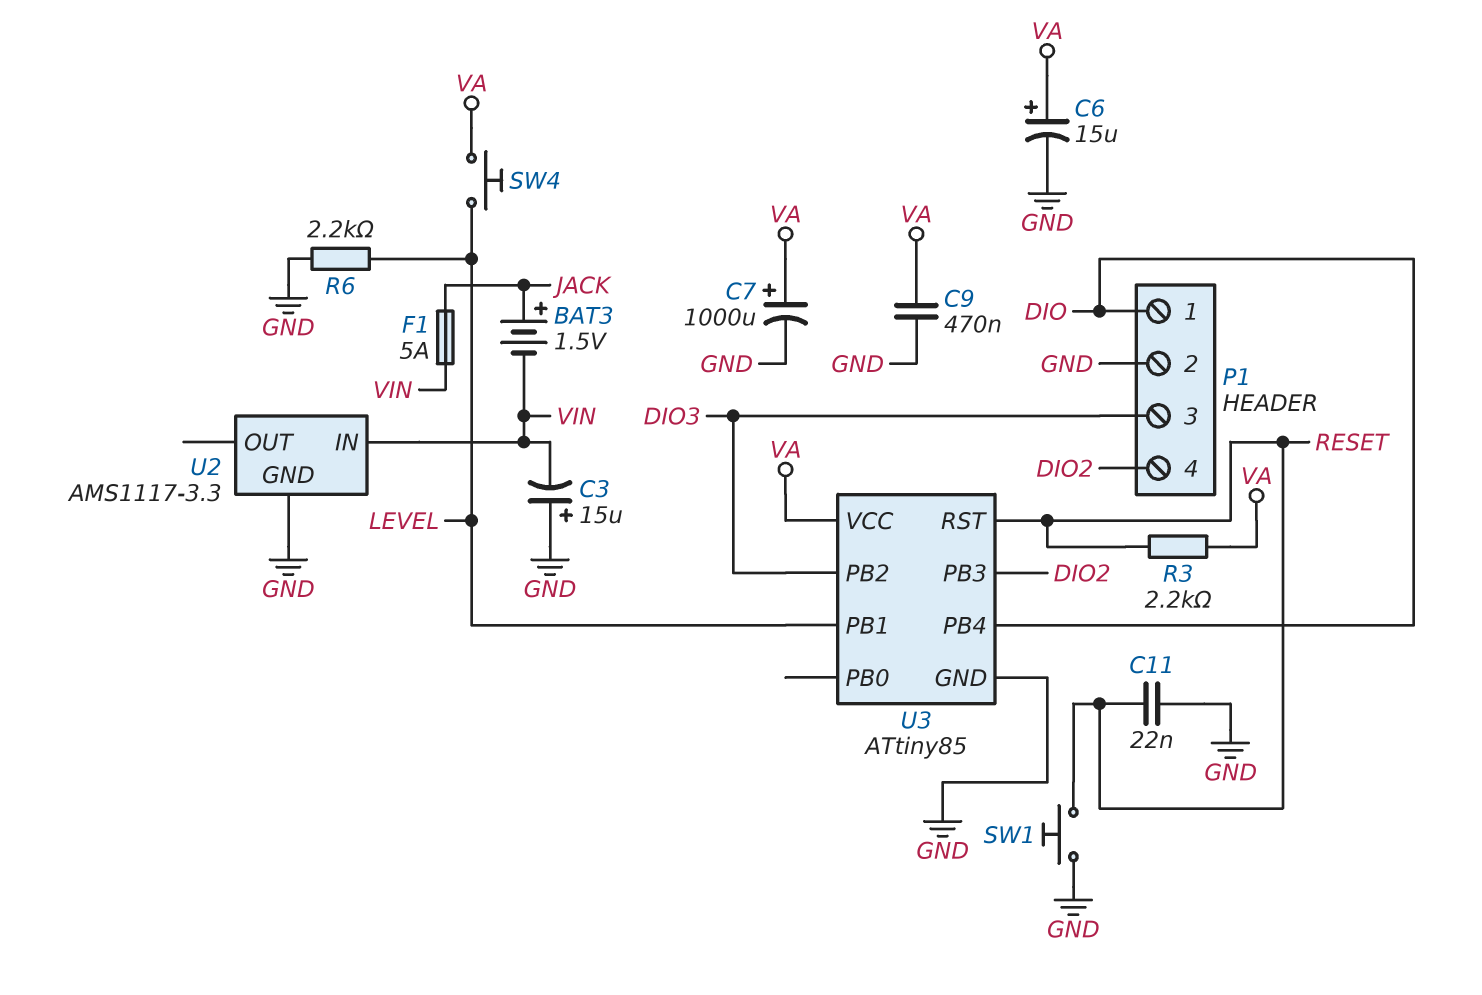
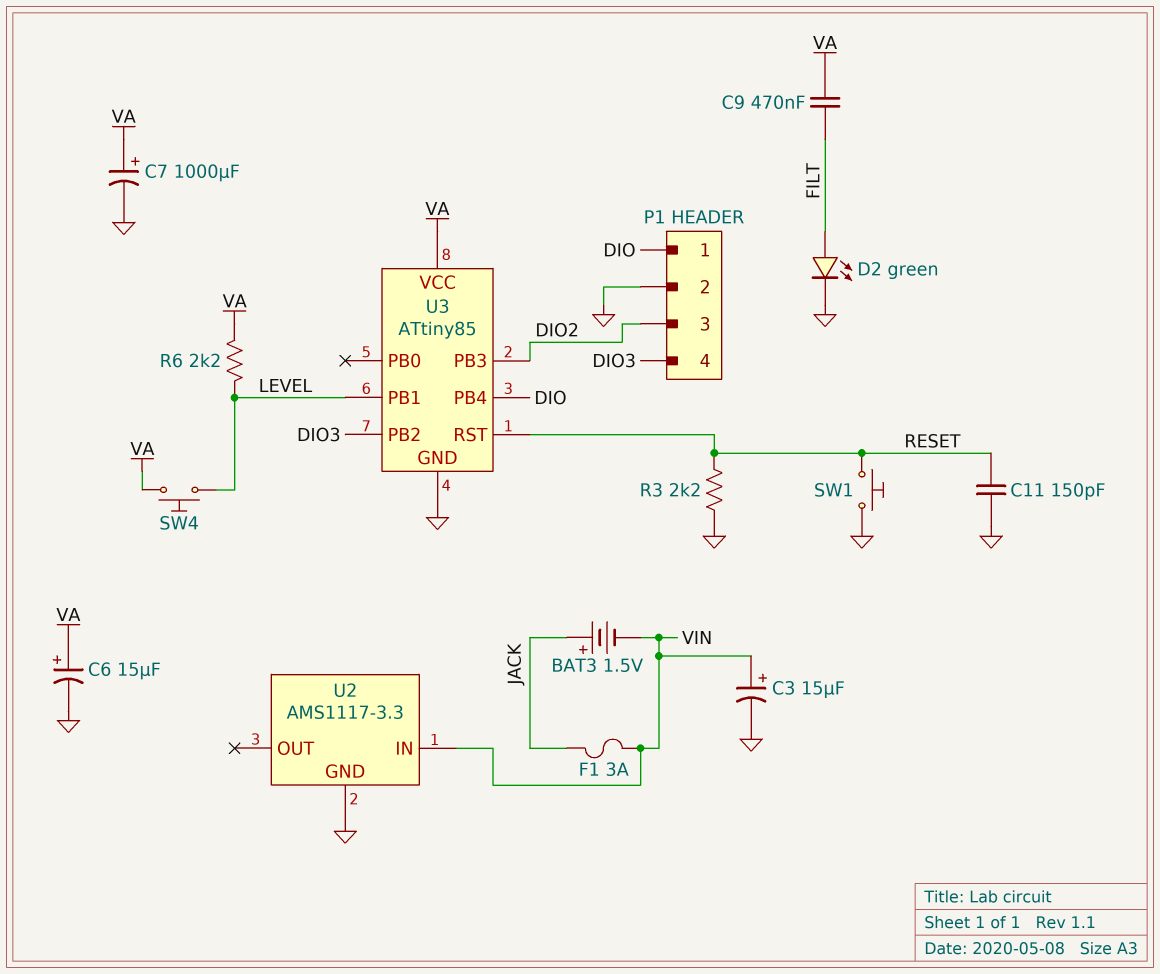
C3: 15uF (plus GND, minus VIN) -> 15uF (plus VIN, minus GND)
C9: 470nF (GND, VA) -> 470nF (FILT, VA)
C11: 22nF (GND, RESET) -> 150pF (GND, RESET)
D2: none -> LED green (A FILT, K GND)
F1: 5A (JACK, VIN) -> 3A (JACK, VIN)
P1 pin 3: DIO3 -> DIO2
P1 pin 4: DIO2 -> DIO3
R3: 2.2k (RESET, VA) -> 2.2k (GND, RESET)
R6: 2.2k (GND, LEVEL) -> 2.2k (LEVEL, VA)

